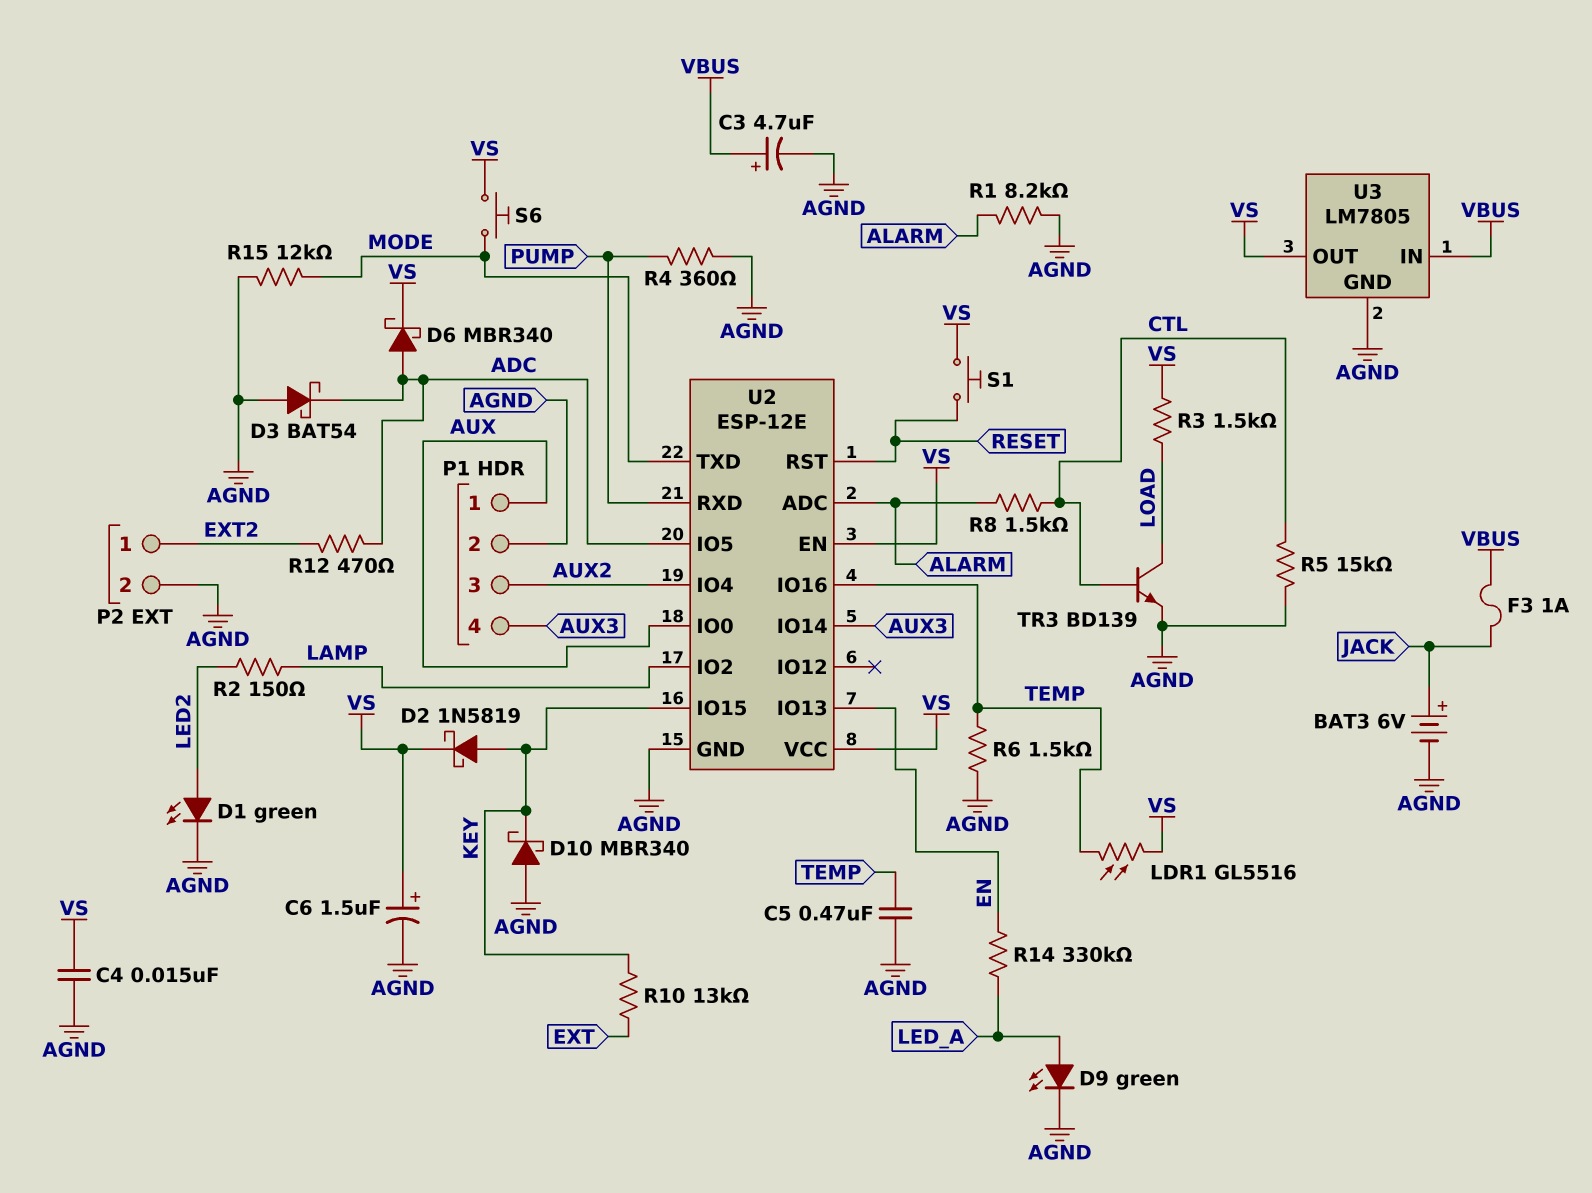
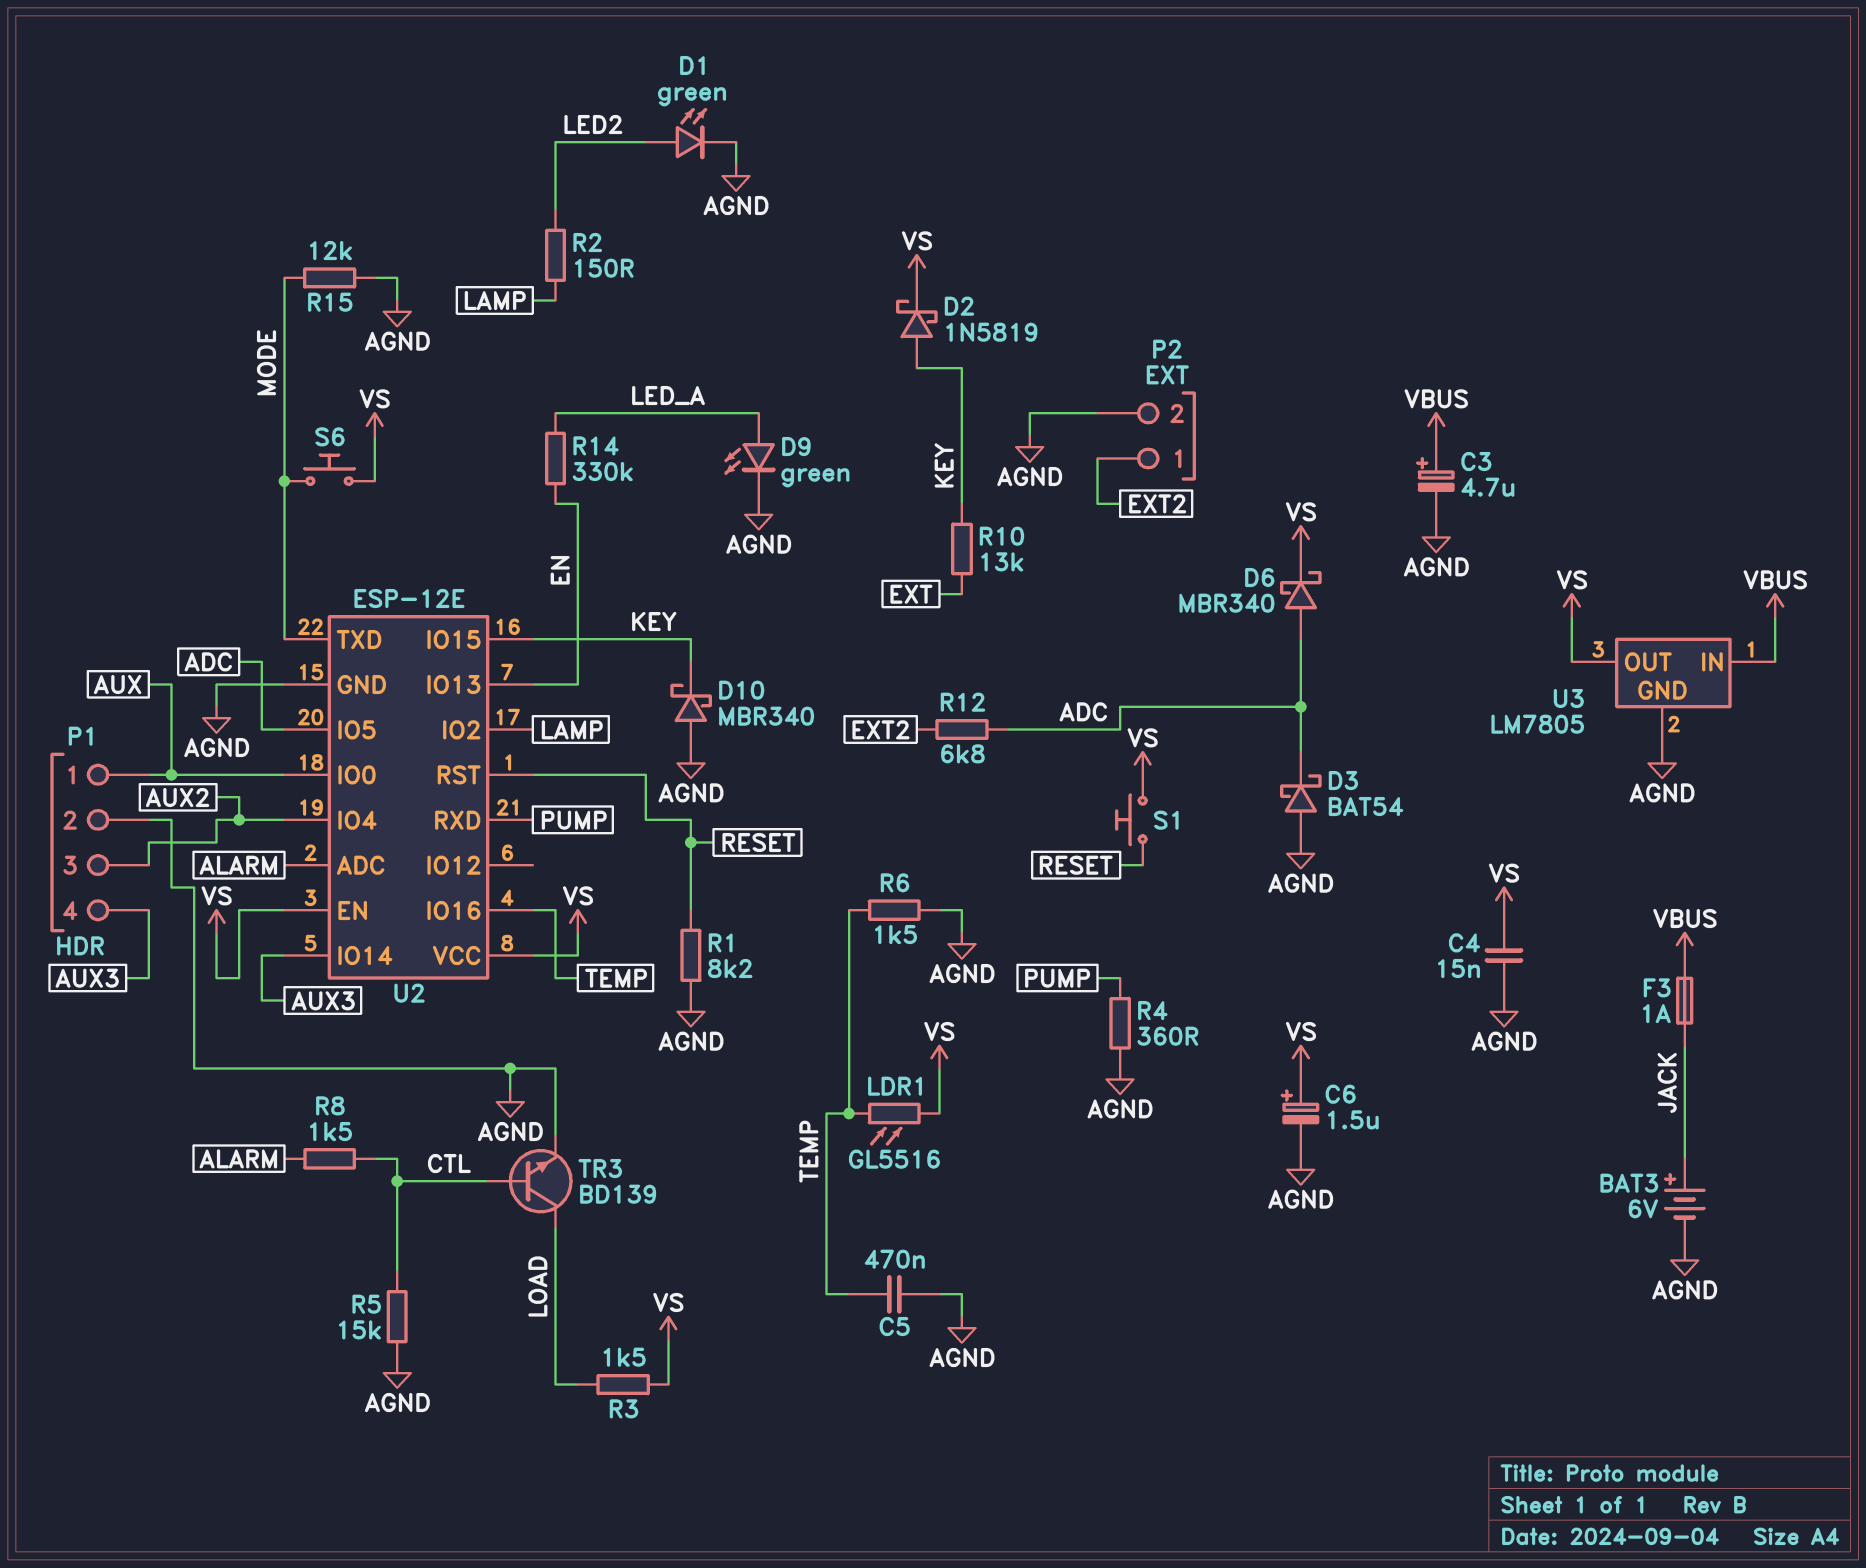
R1: 8.2k (AGND, ALARM) -> 8.2k (AGND, RESET)
R12: 470 (ADC, EXT2) -> 6.8k (ADC, EXT2)

